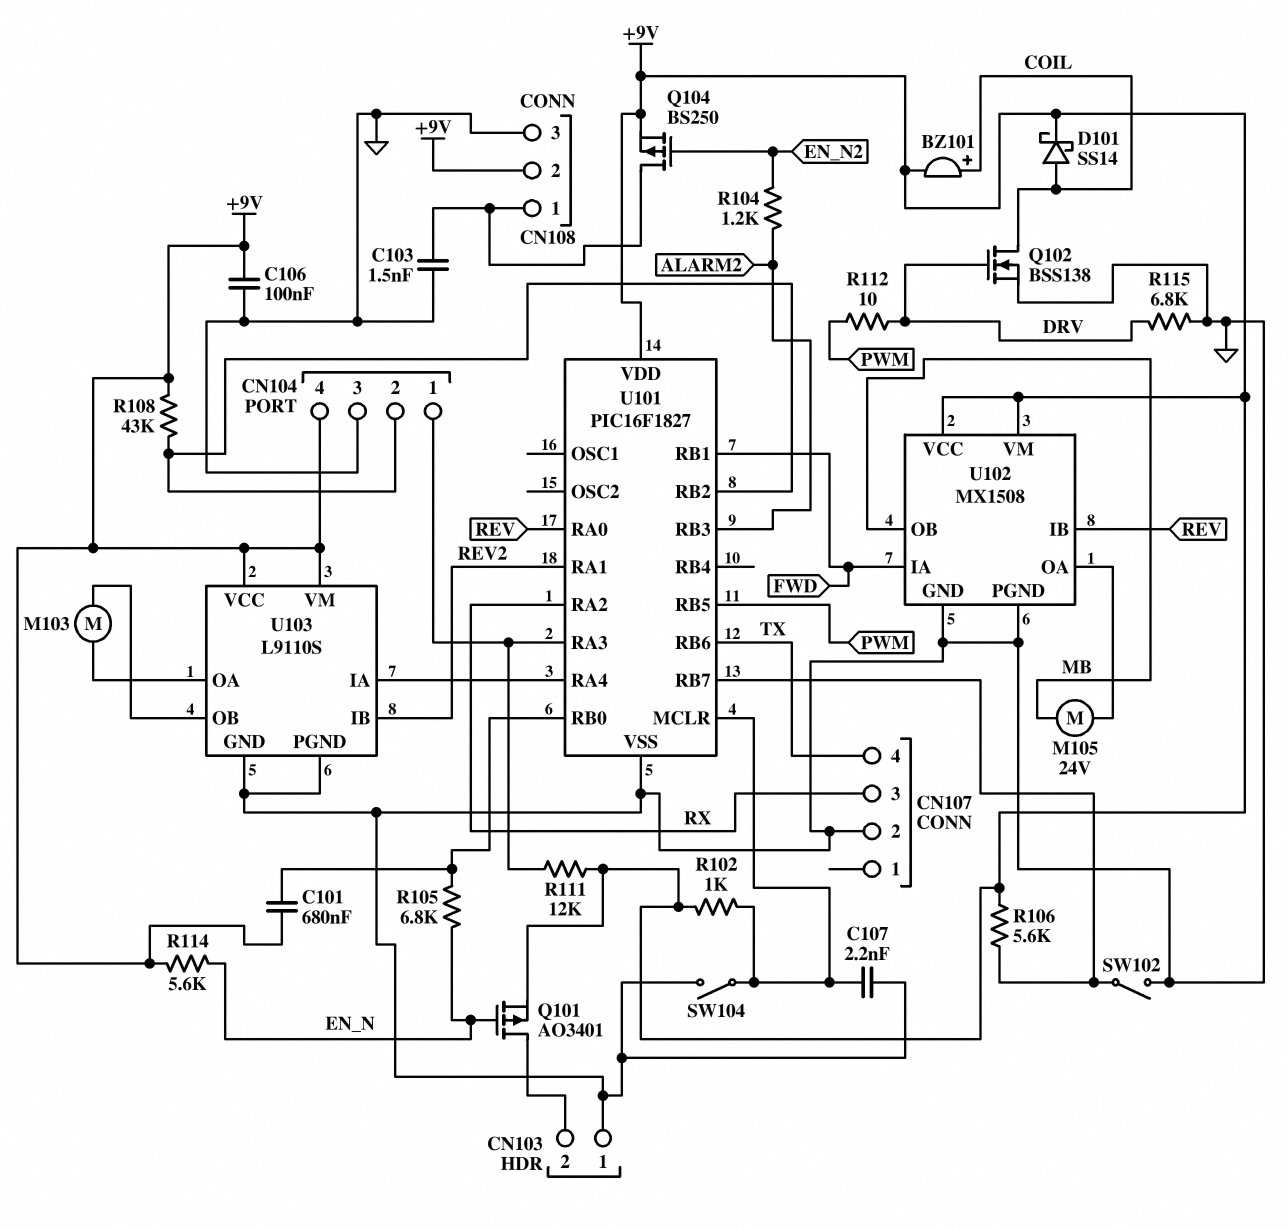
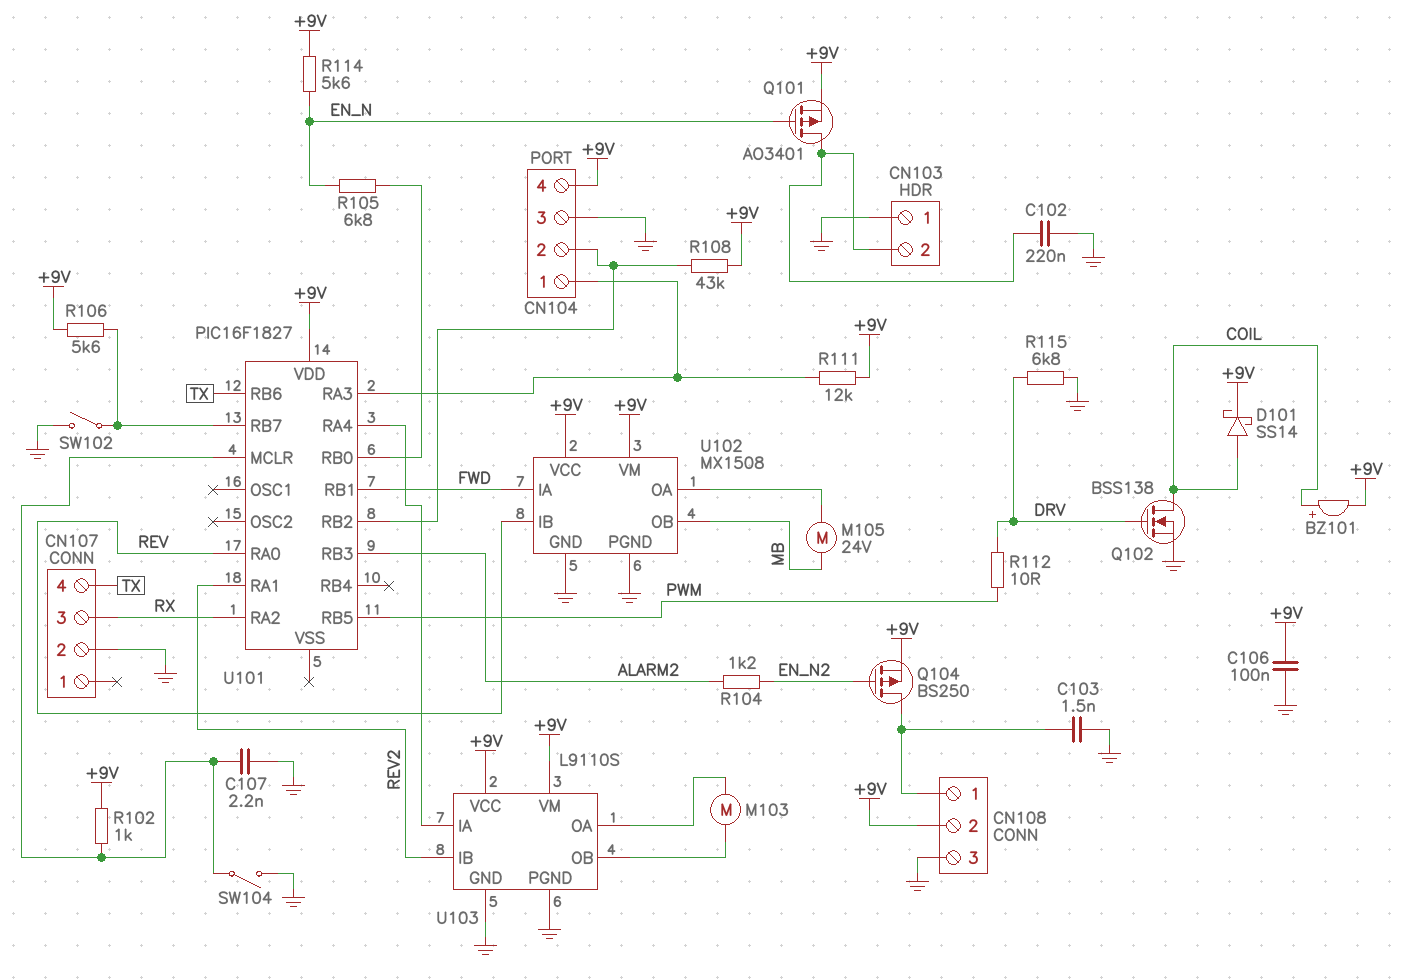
C101: 680nF (+9V, U101/RB0) -> none
C102: none -> 220nF (CN103/2, GND)
U101 pin VSS: GND -> none

